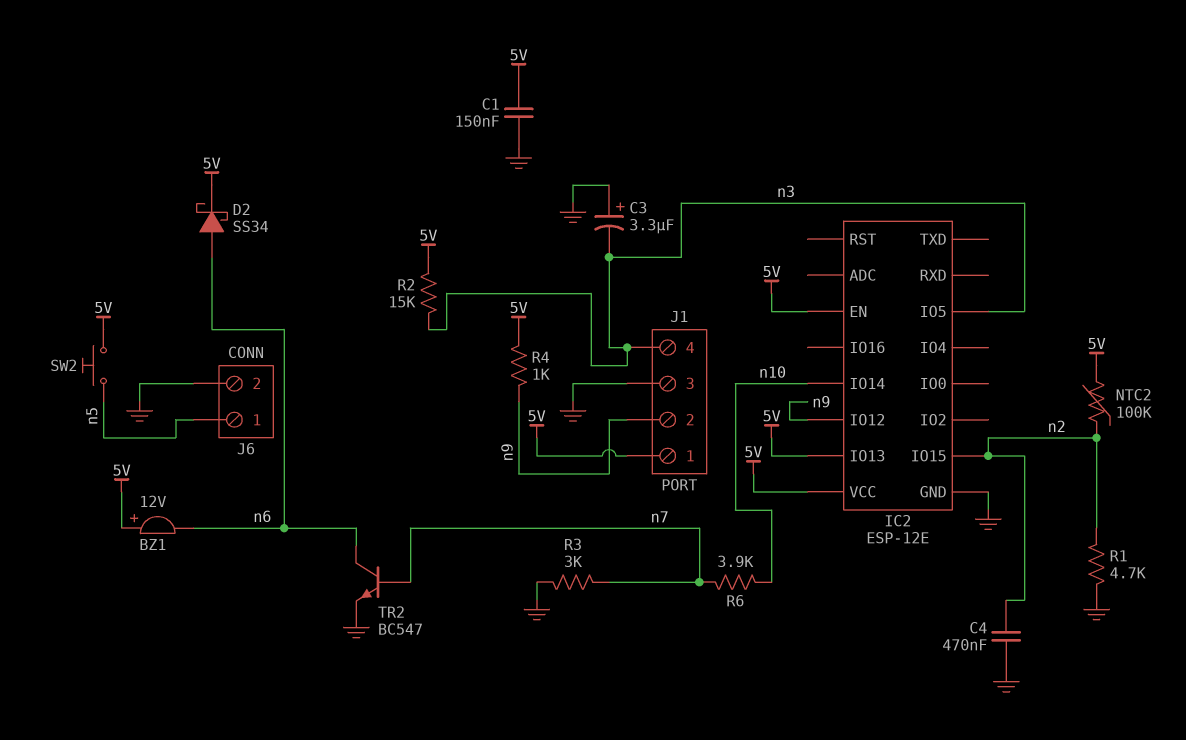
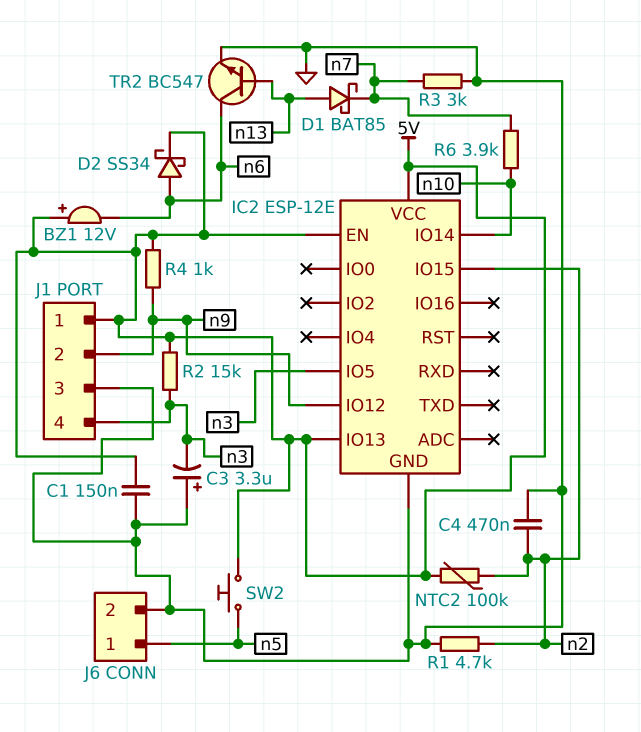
D1: none -> schottky BAT85 (A n13, K n7)
TR2: NPN BC547 (B n7, C n6, E GND) -> NPN BC547 (B n13, C n6, E GND)

